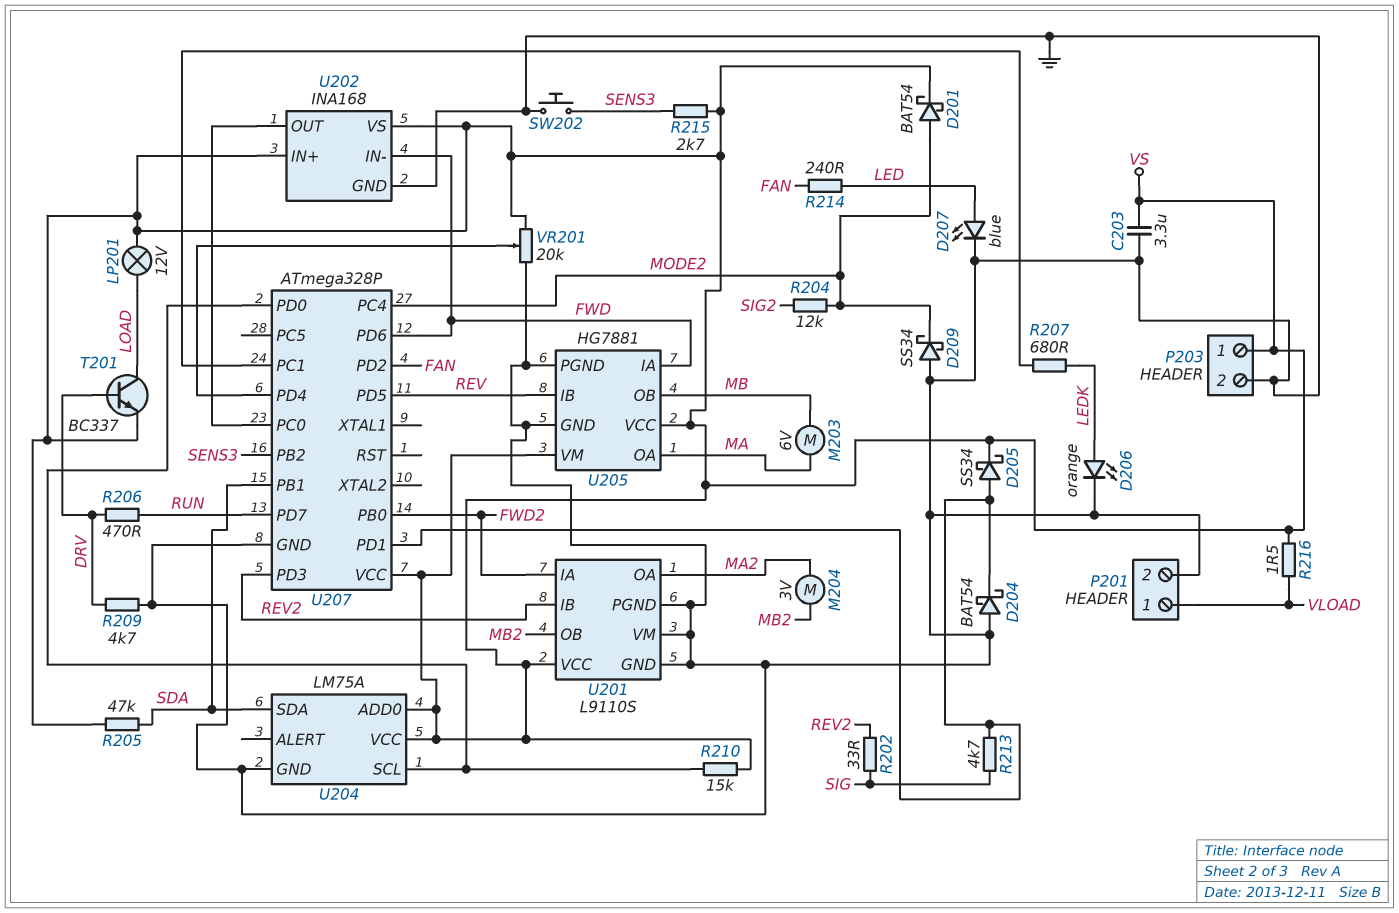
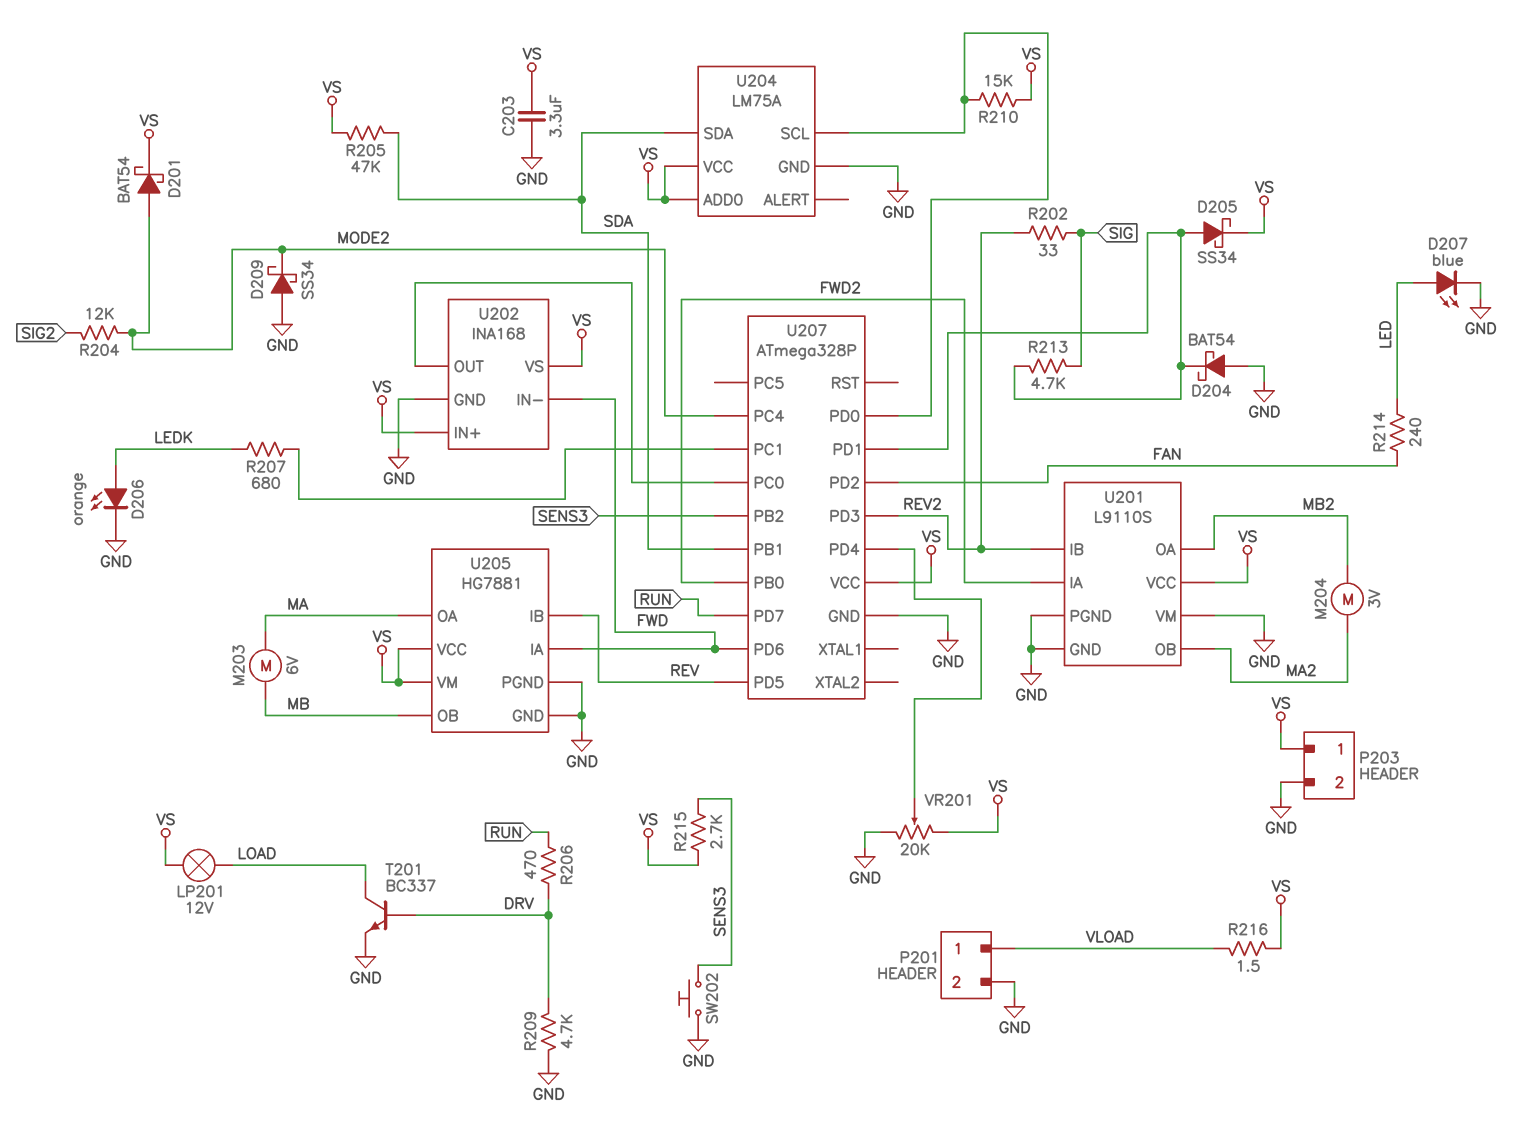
T201: NPN BC337 (B DRV, C LOAD, E VS) -> NPN BC337 (B DRV, C LOAD, E GND)
U201 pin OA: MA2 -> MB2
U201 pin OB: MB2 -> MA2

